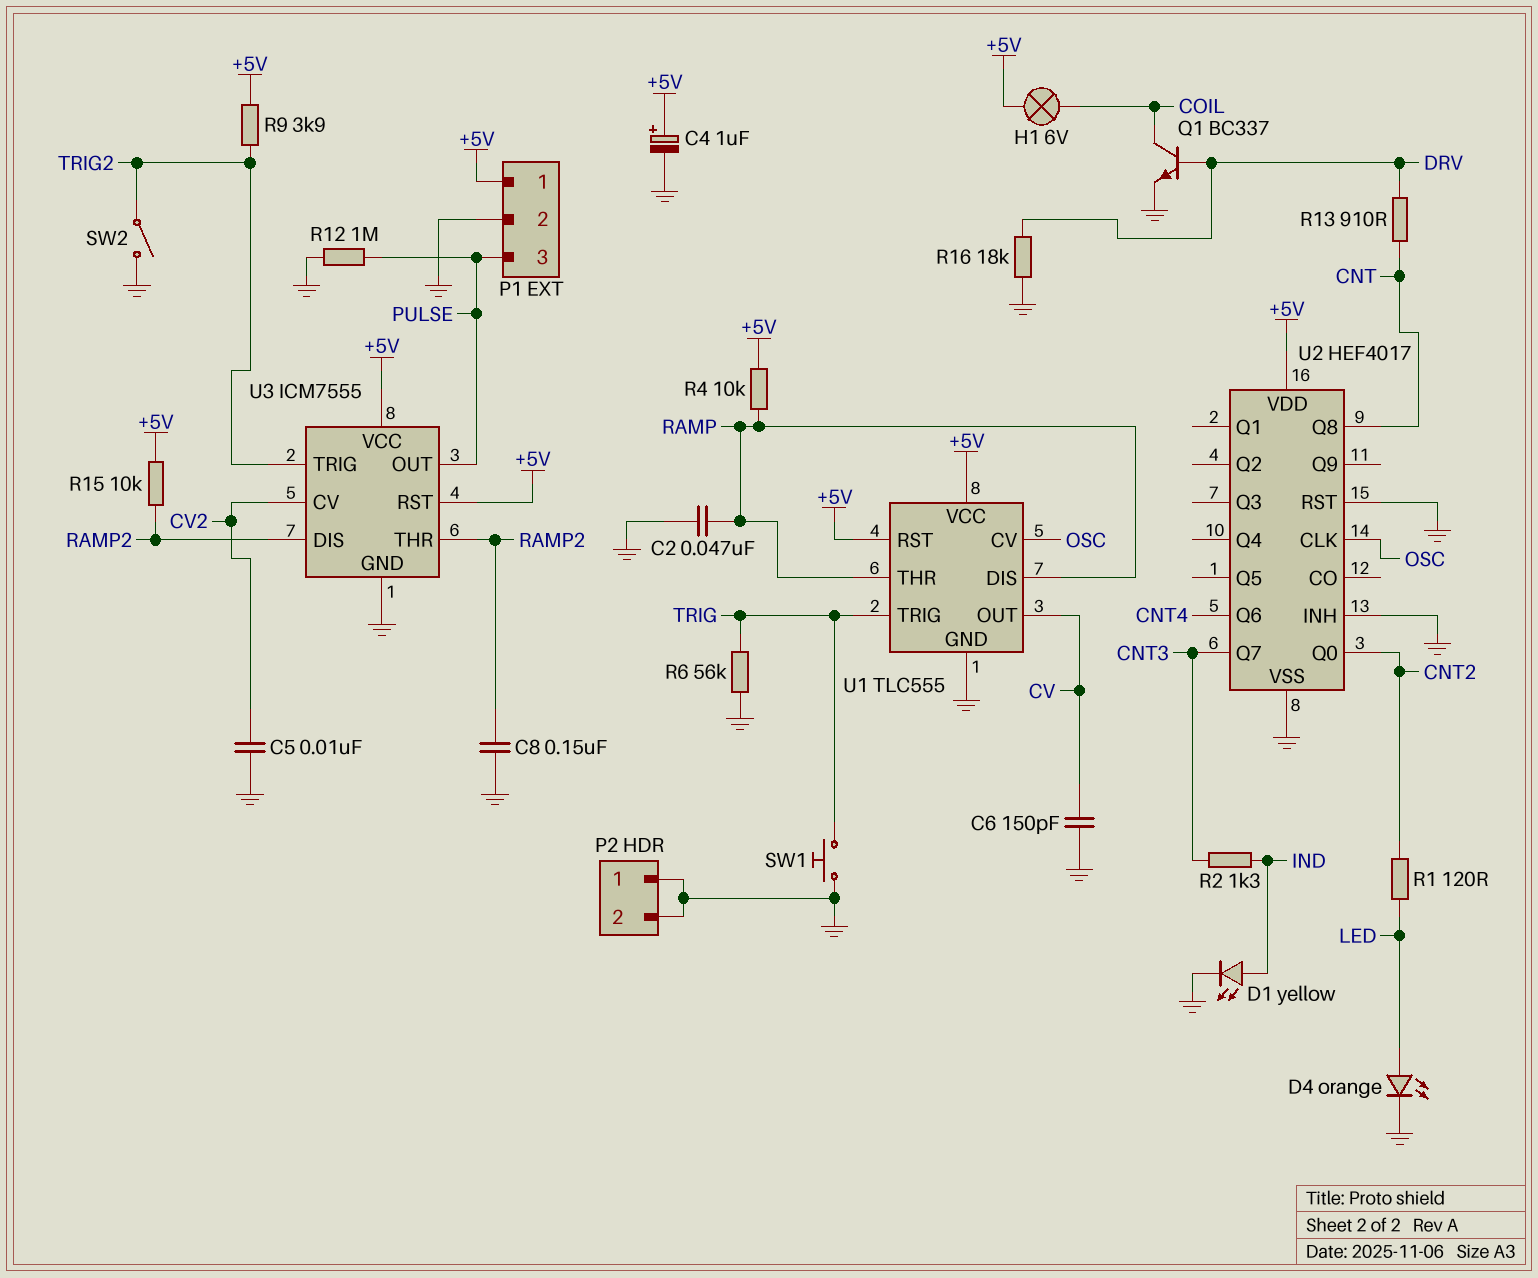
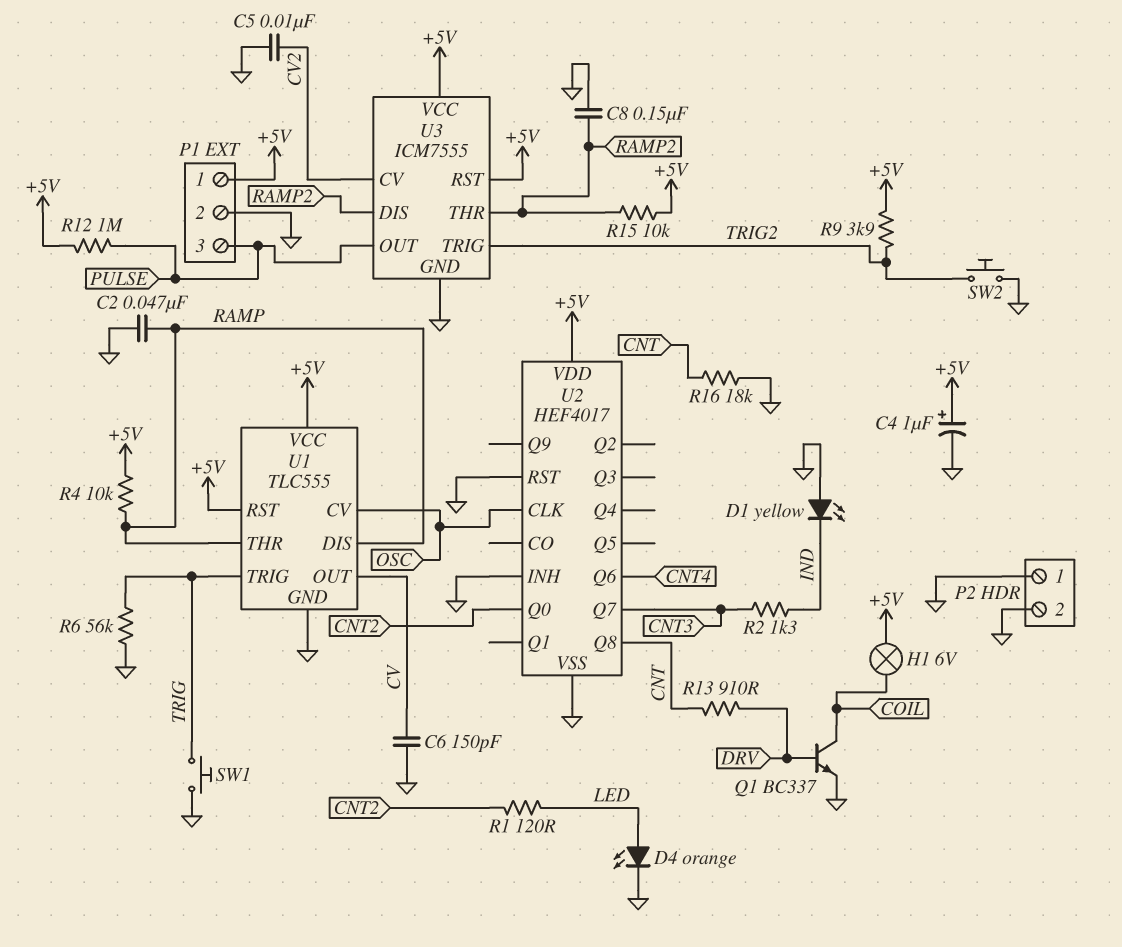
D1: LED yellow (A IND, K GND) -> LED yellow (A GND, K IND)
R12: 1M (GND, PULSE) -> 1M (+5V, PULSE)
R16: 18k (DRV, GND) -> 18k (CNT, GND)
SW2: switch (GND, TRIG2) -> button (GND, TRIG2)

